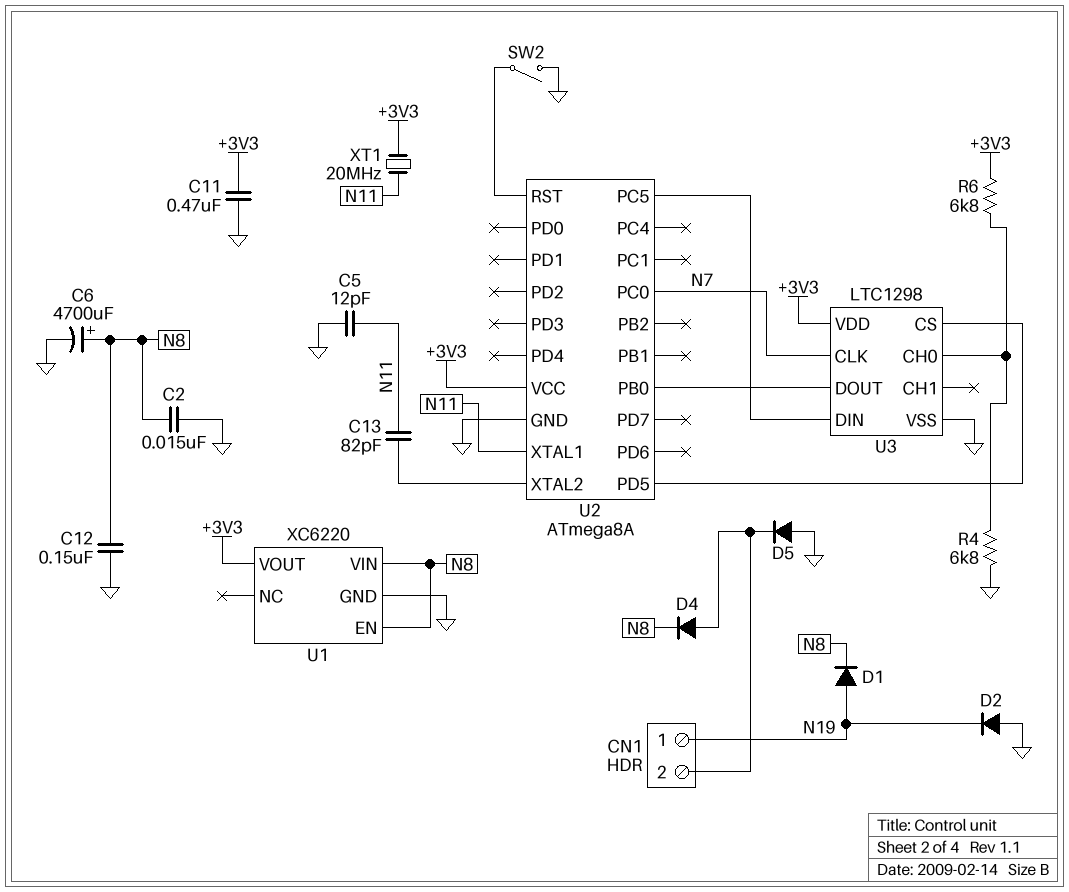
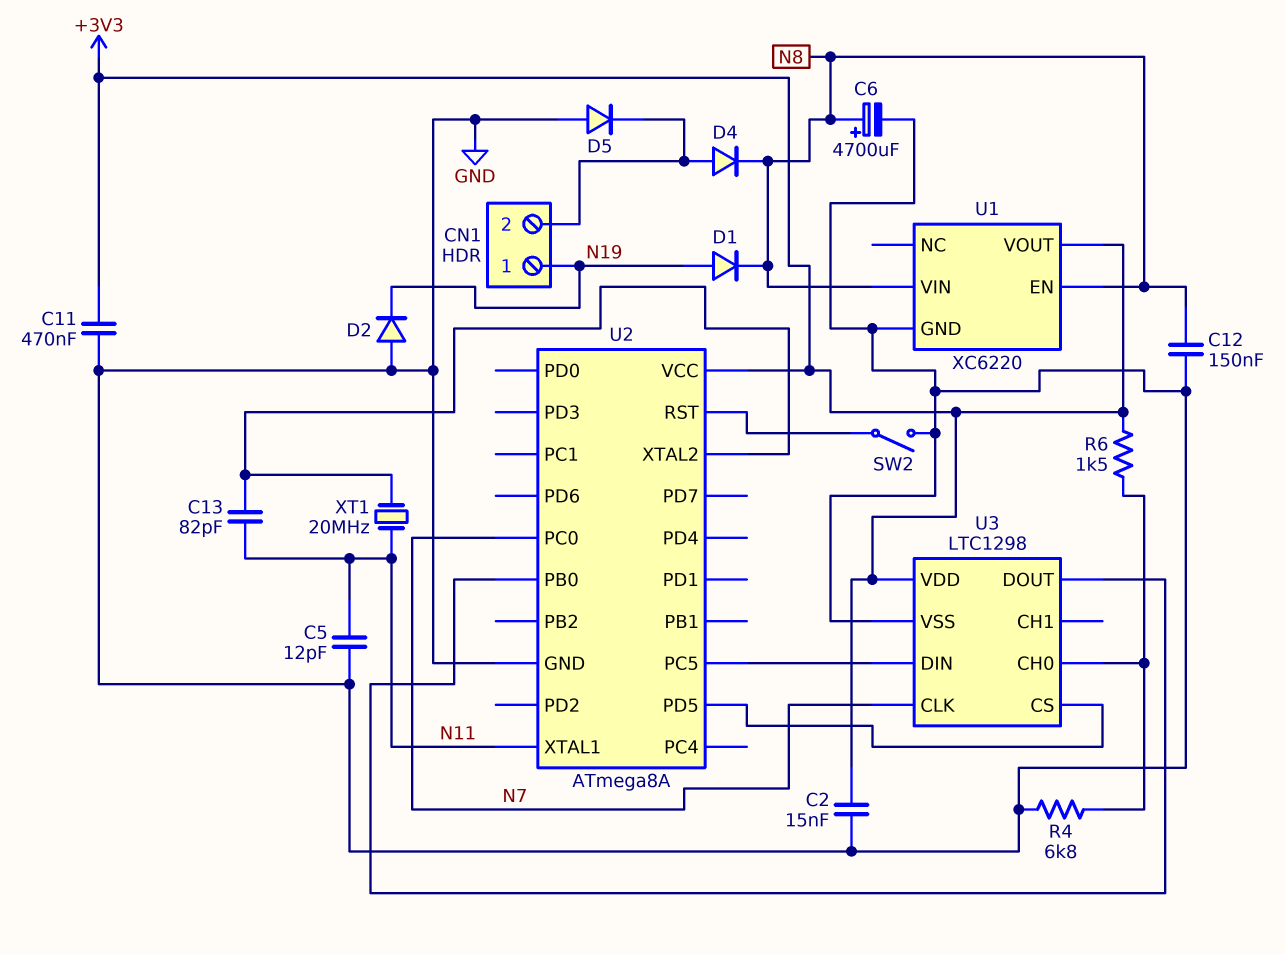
C2: 15nF (GND, N8) -> 15nF (+3V3, GND)
R6: 6.8k (+3V3, U3/CH0) -> 1.5k (+3V3, U3/CH0)
XT1: 20MHz (+3V3, N11) -> 20MHz (N11, U2/XTAL2)

